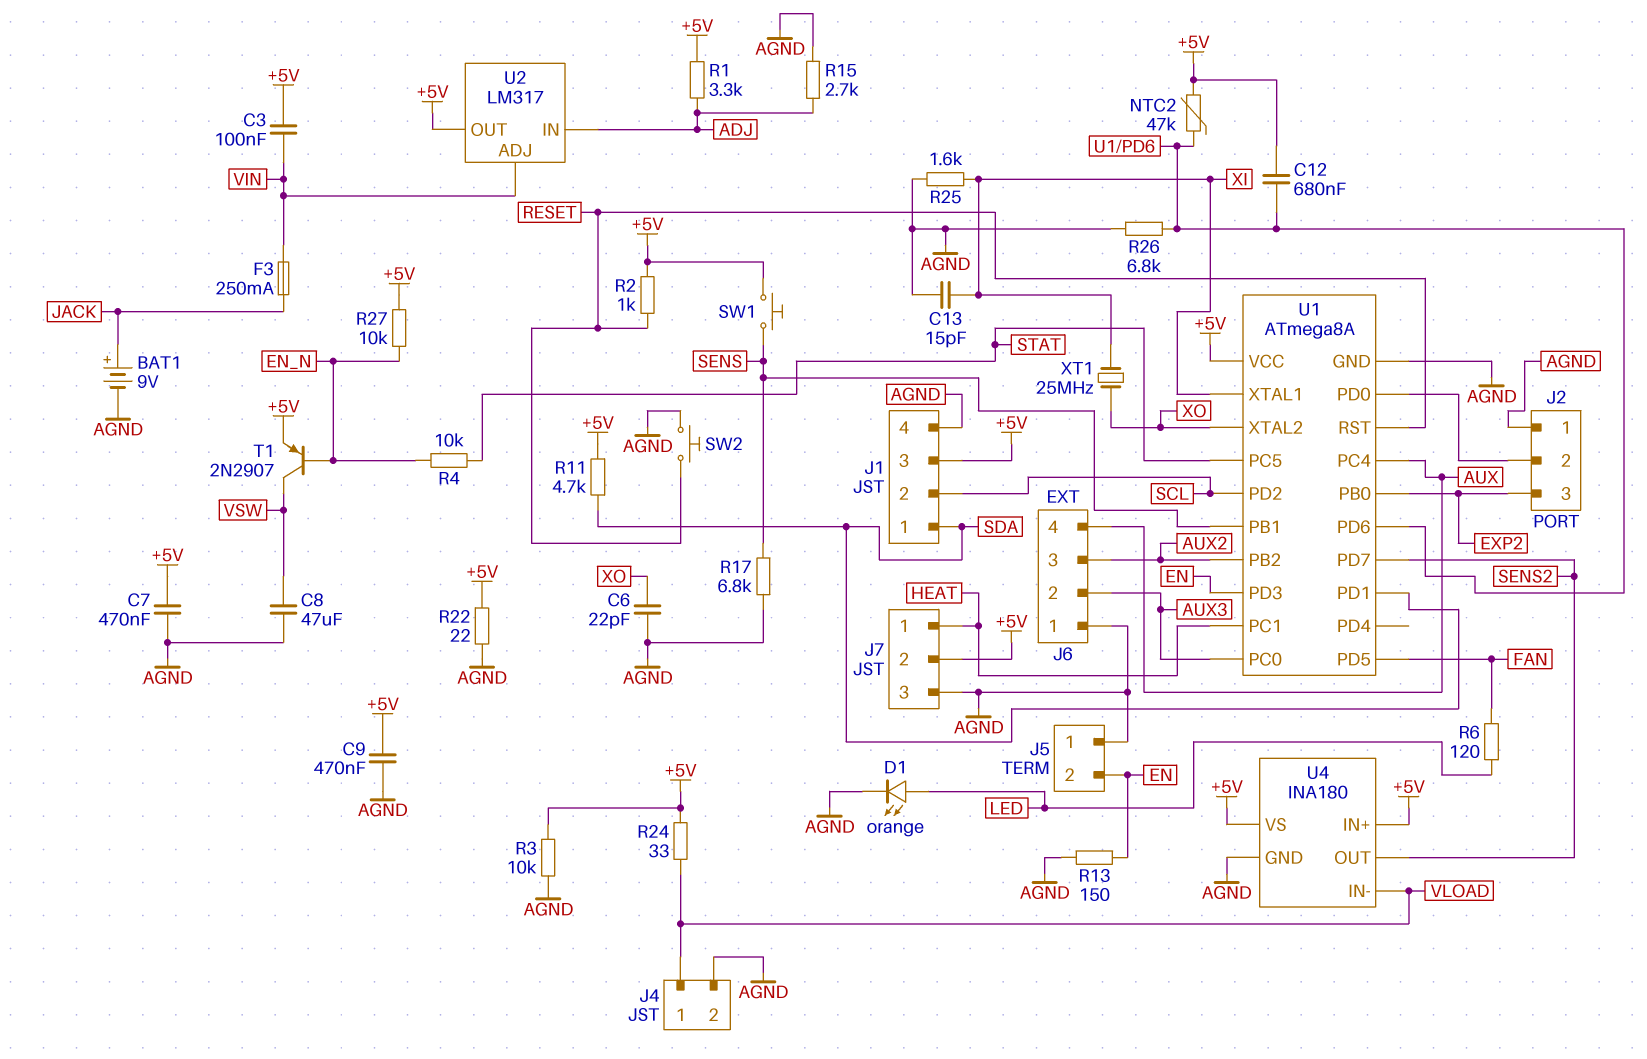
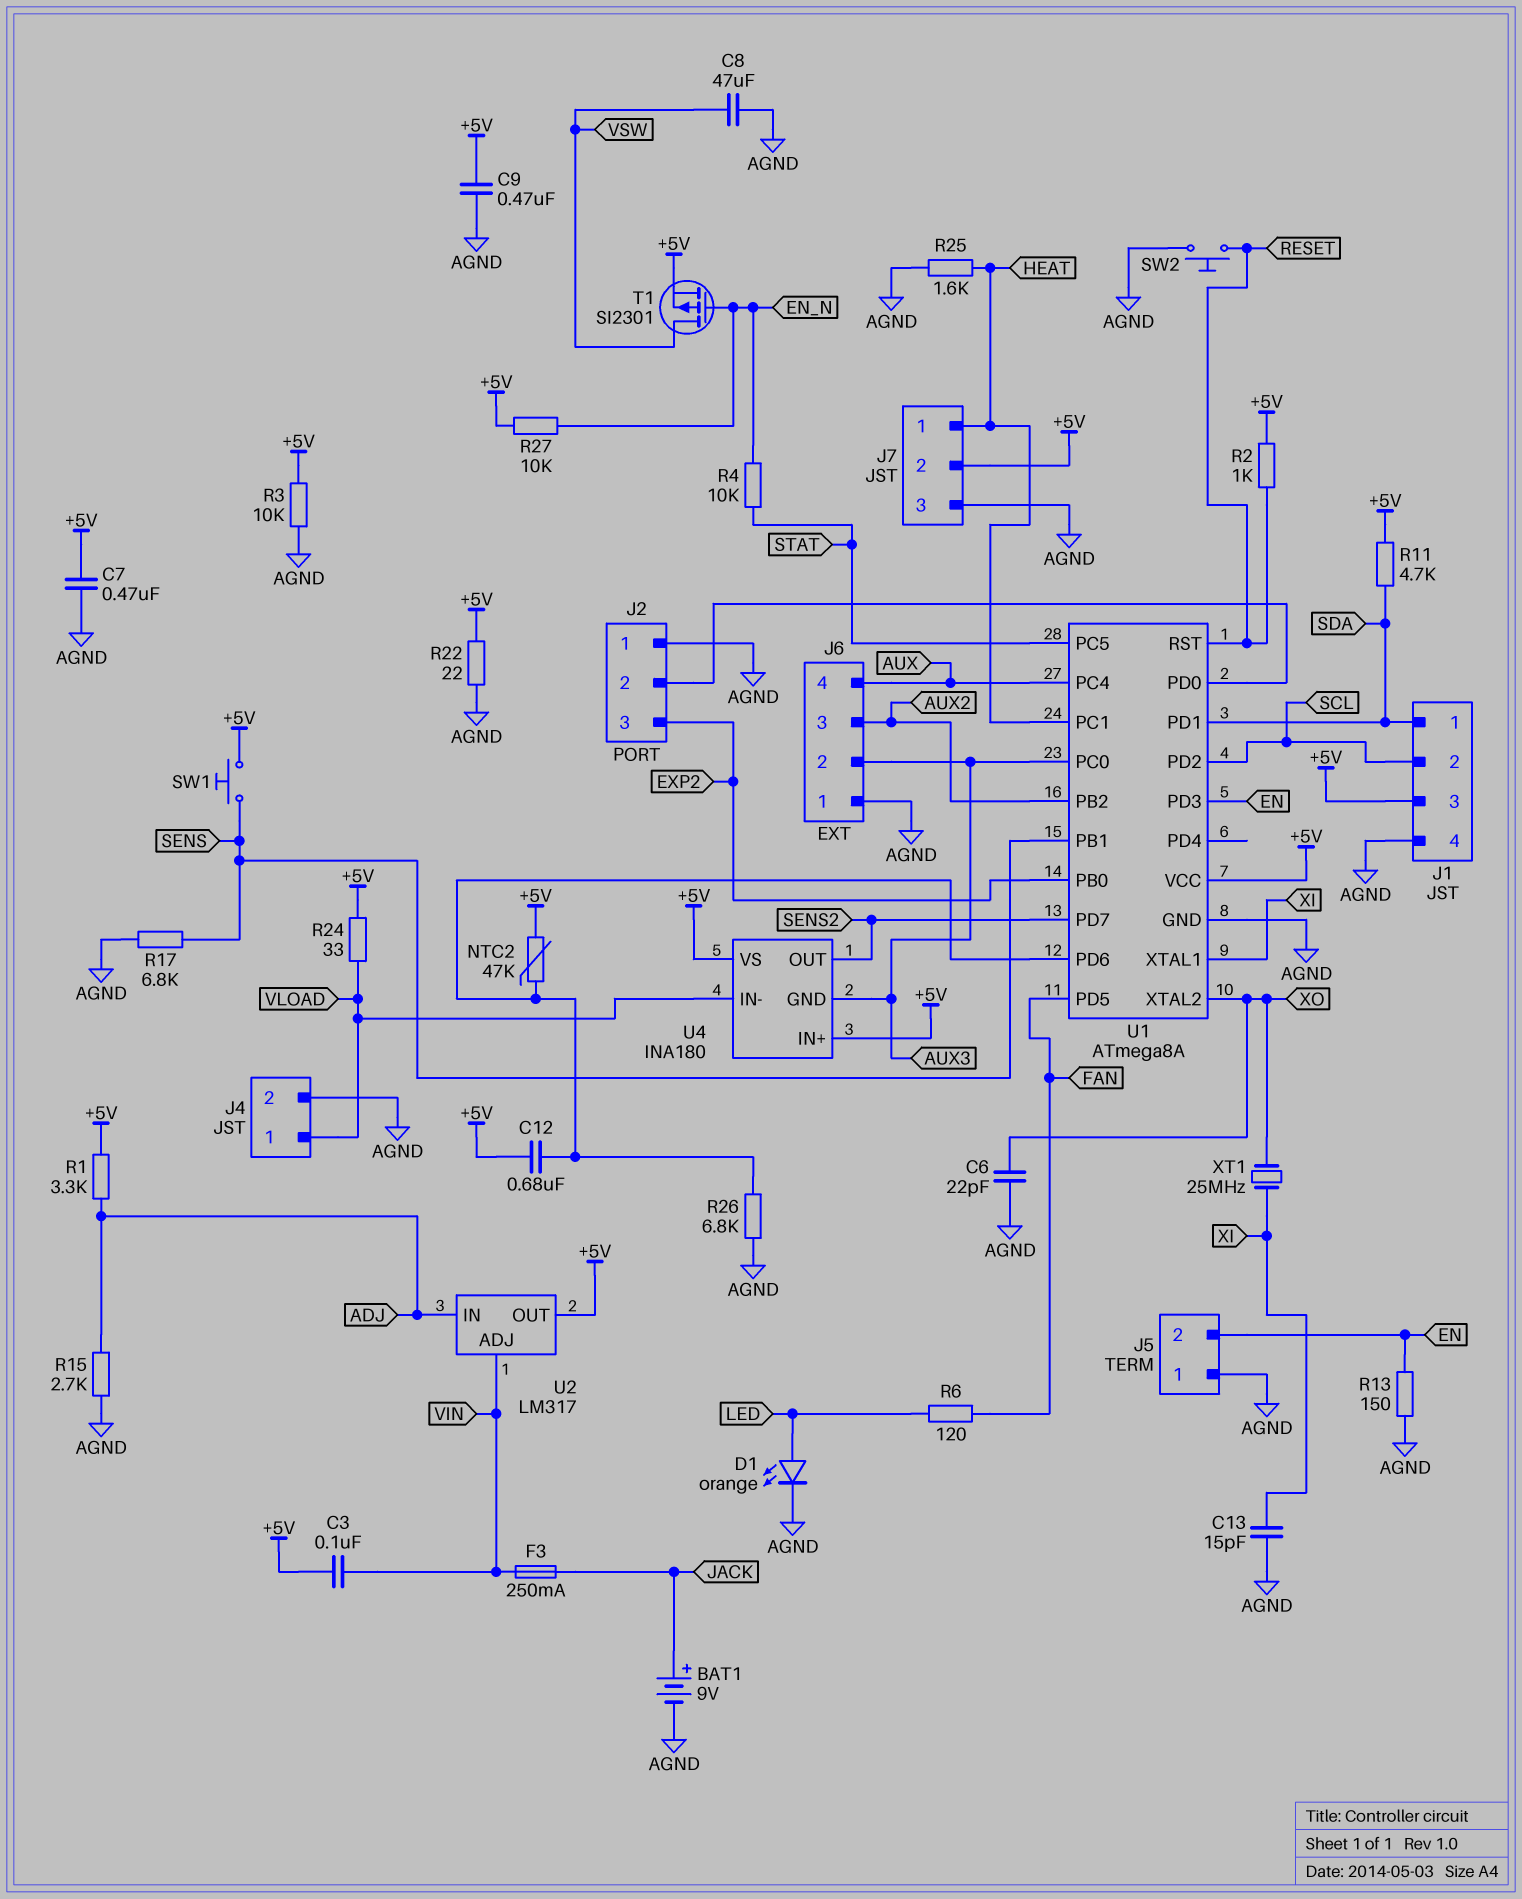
R25: 1.6k (AGND, XI) -> 1.6k (AGND, HEAT)
T1: PNP 2N2907 (B EN_N, C VSW, E +5V) -> PMOS SI2301 (G EN_N, D VSW, S +5V)
U4 pin GND: AGND -> AUX3

